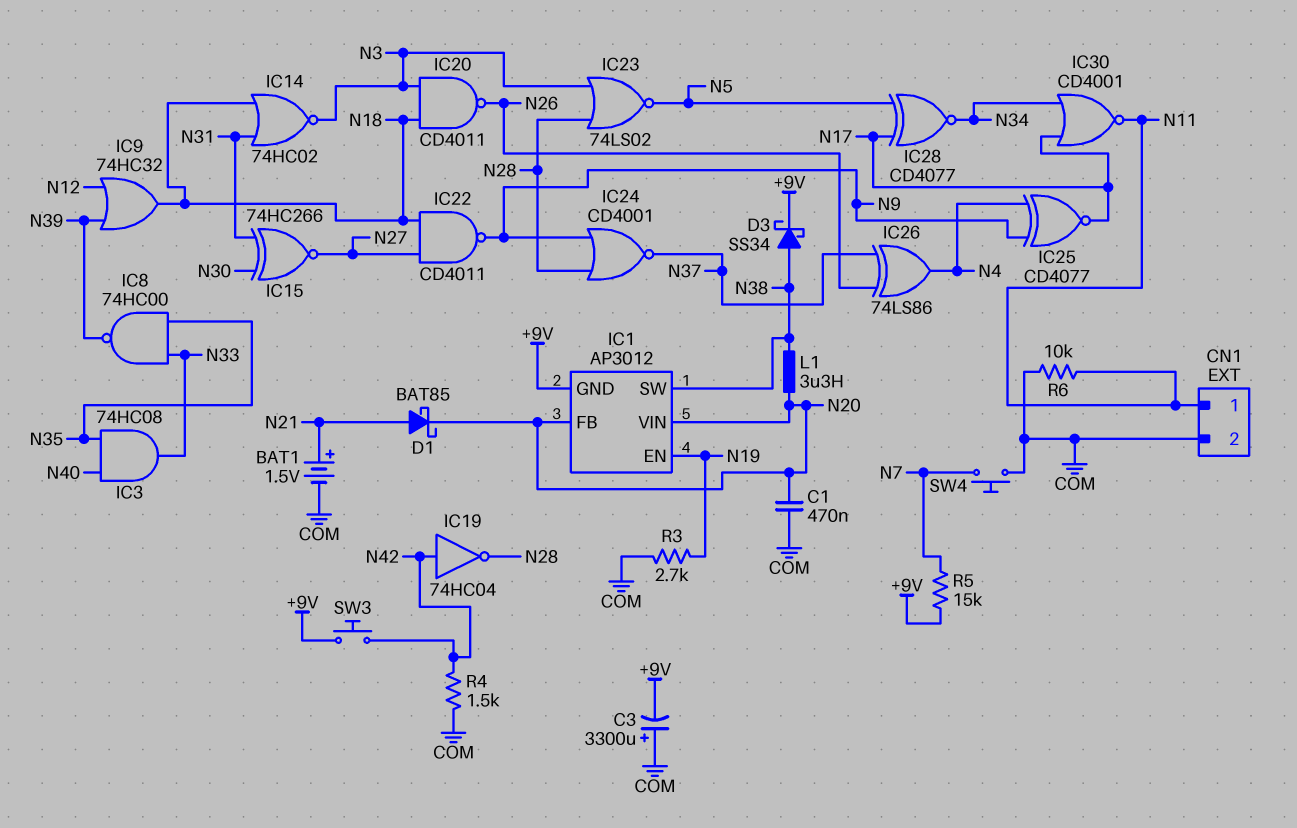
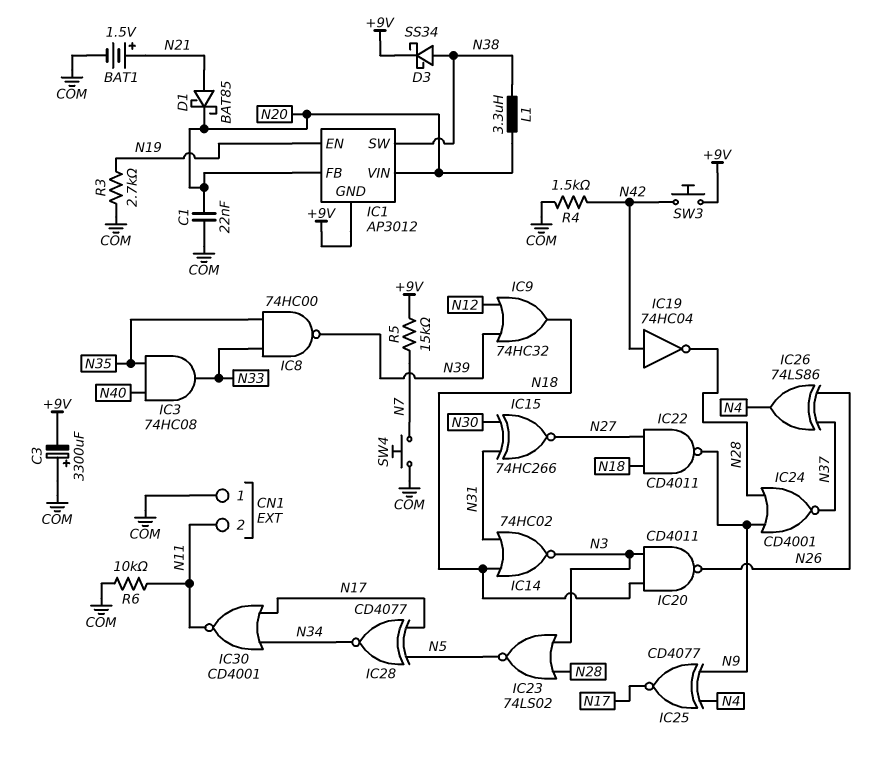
C1: 470nF (COM, N20) -> 22nF (COM, N20)
CN1 pin 1: N11 -> COM
CN1 pin 2: COM -> N11

